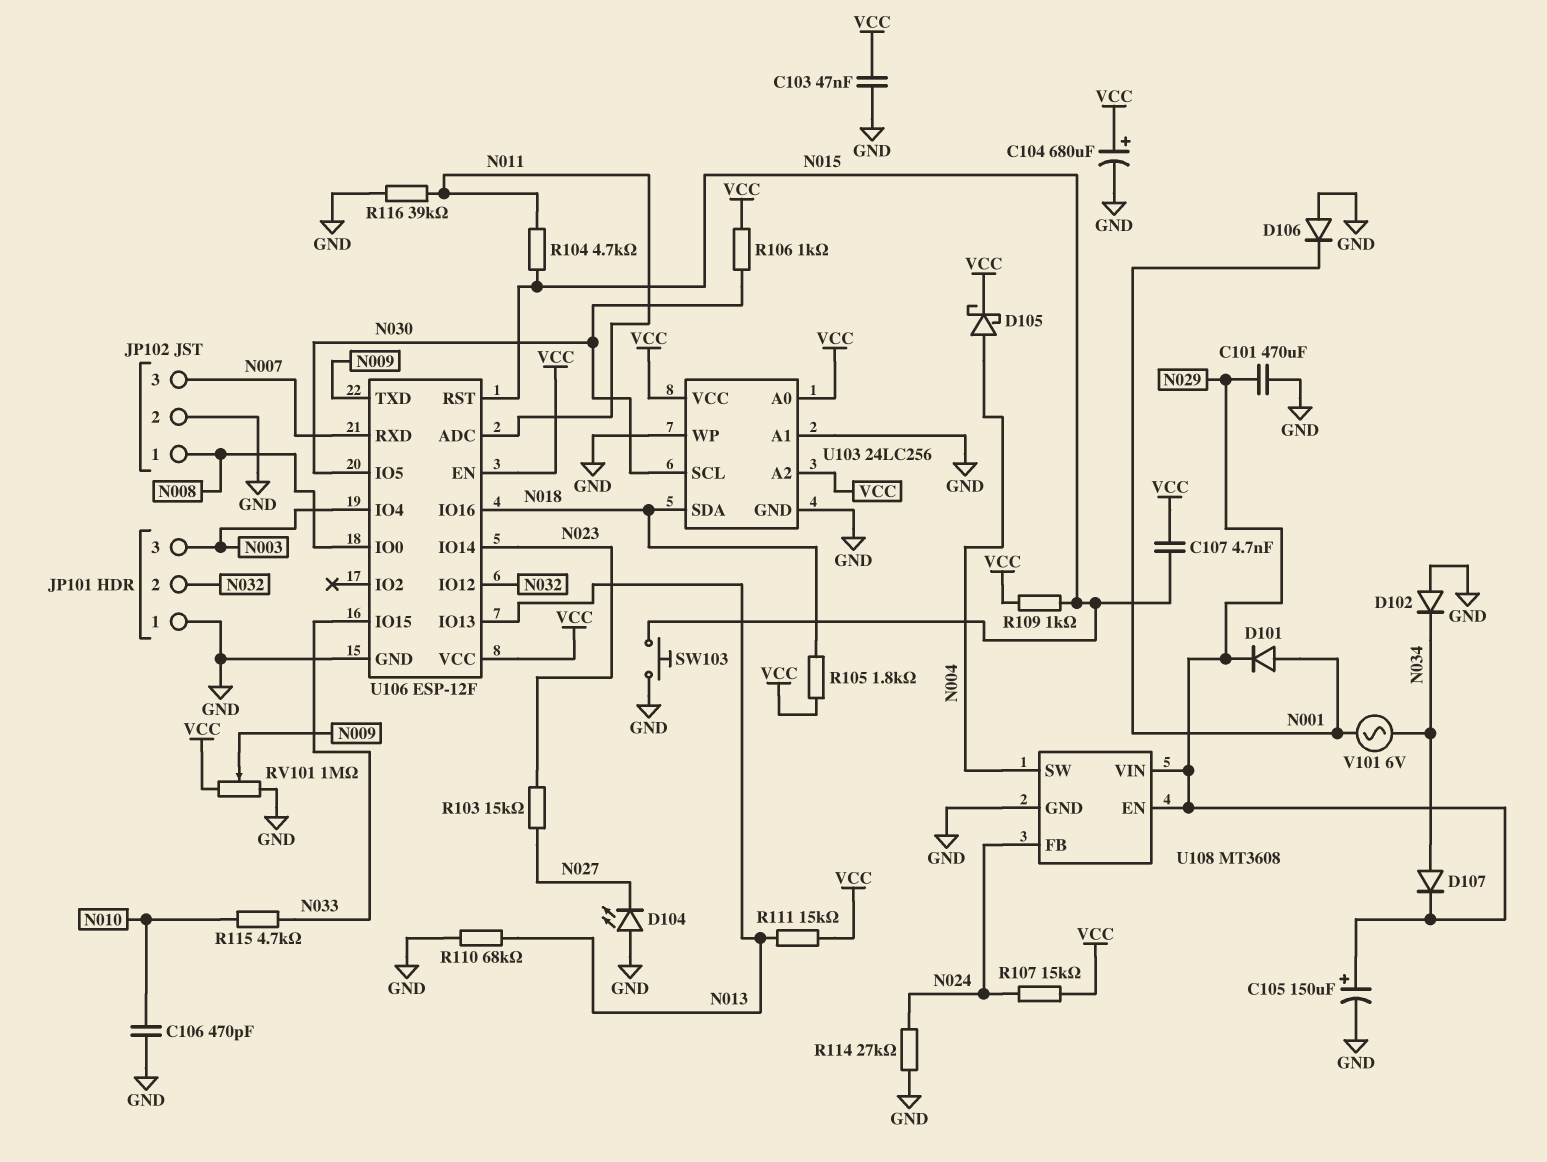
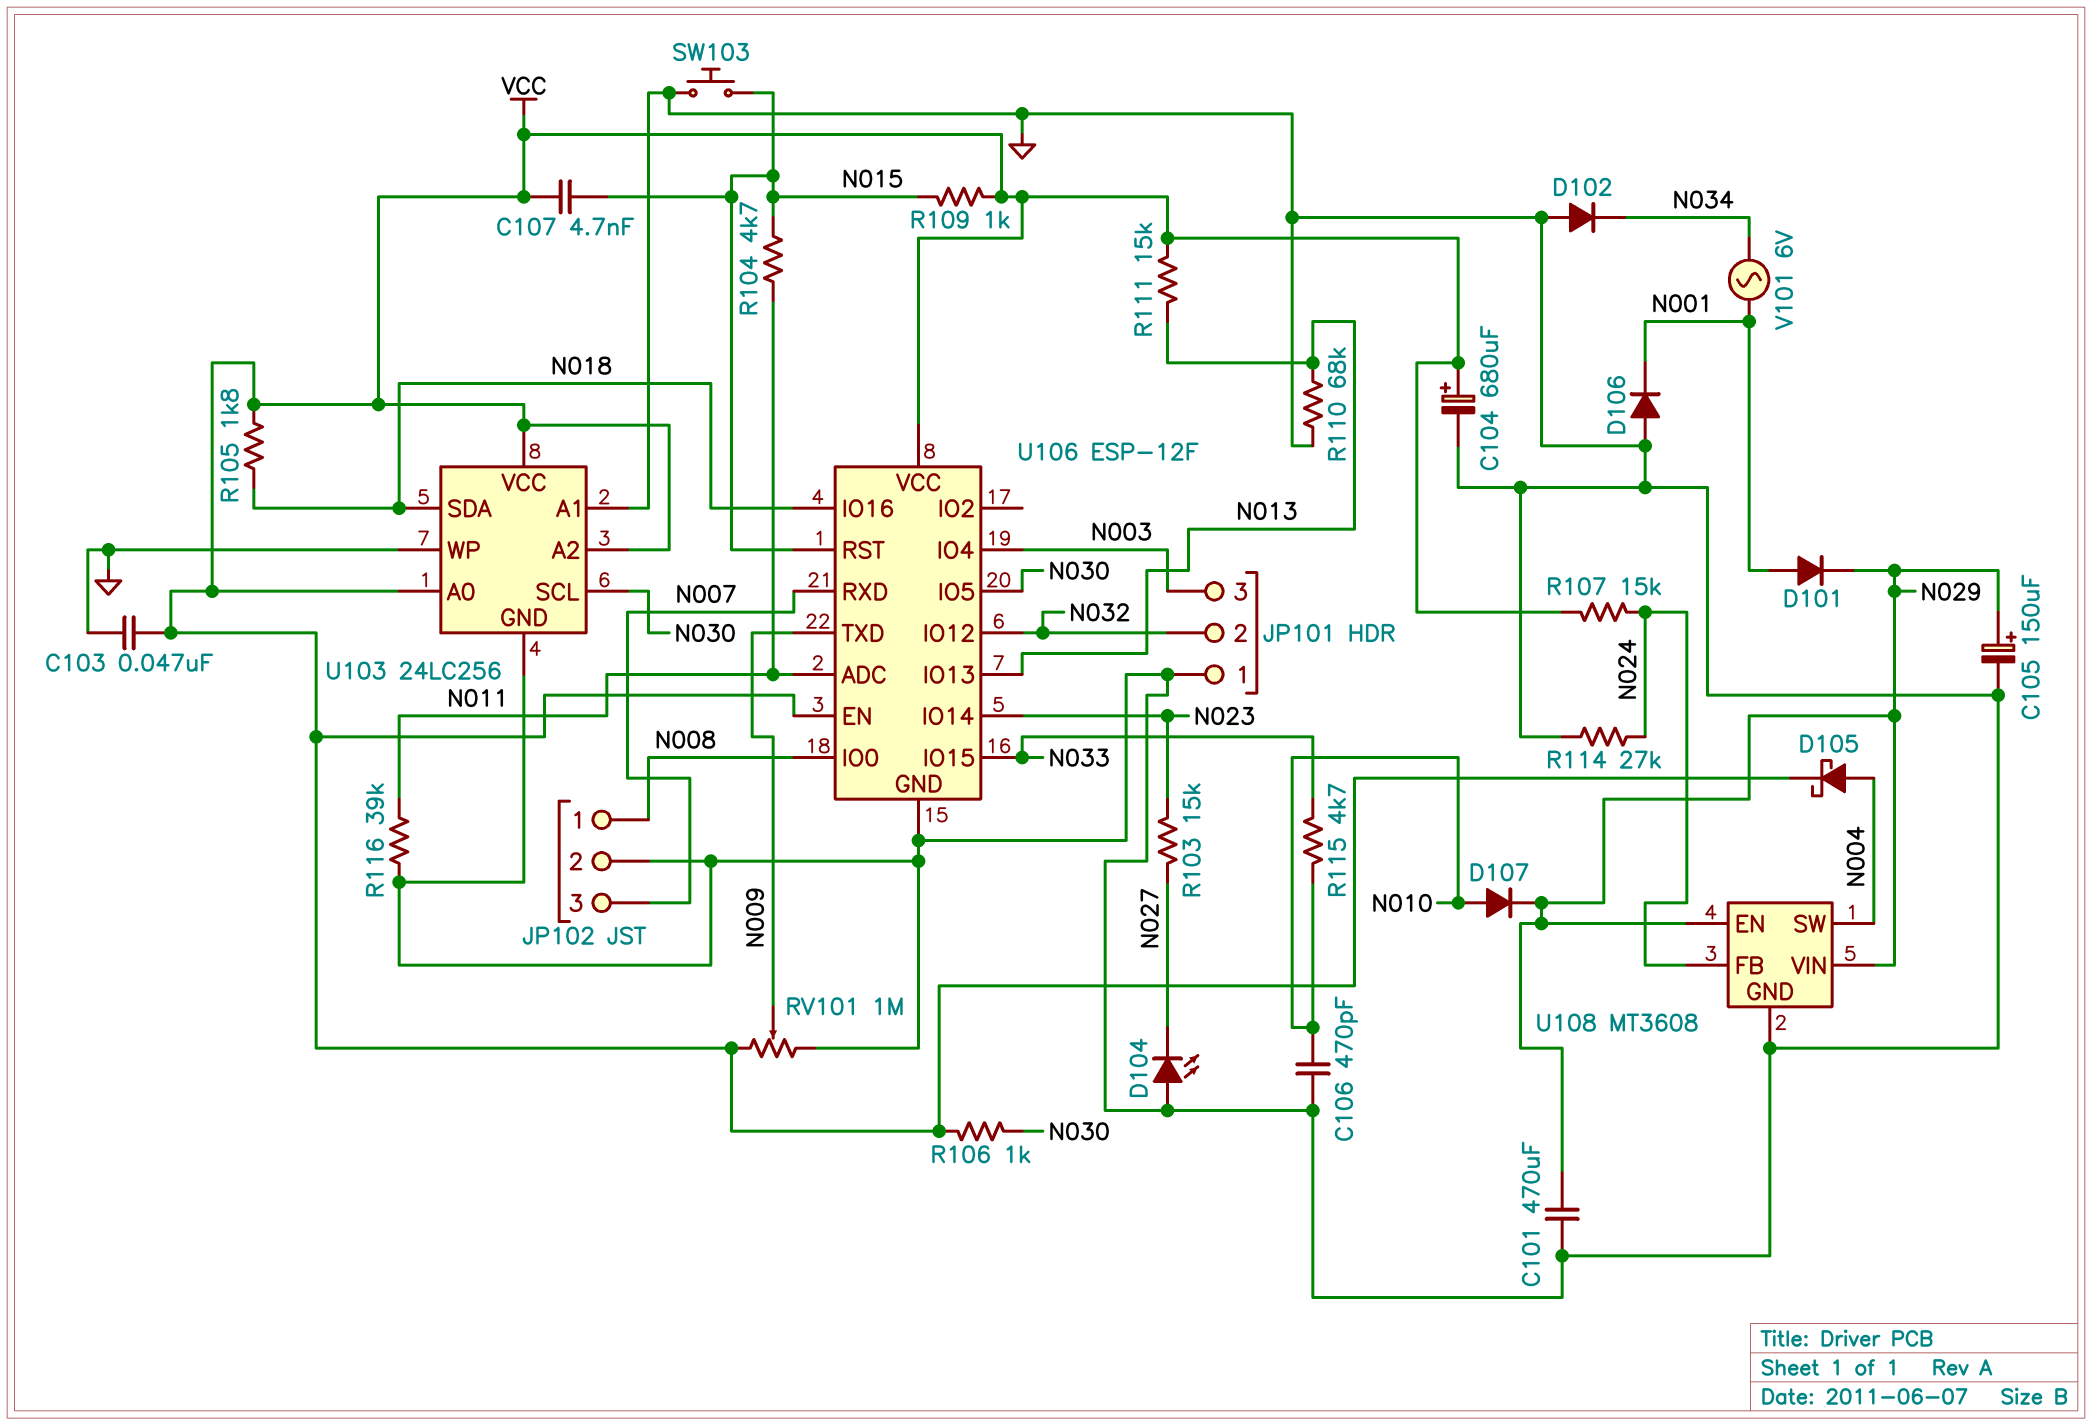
D107: diode (A N034, K N029) -> diode (A N010, K N029)

